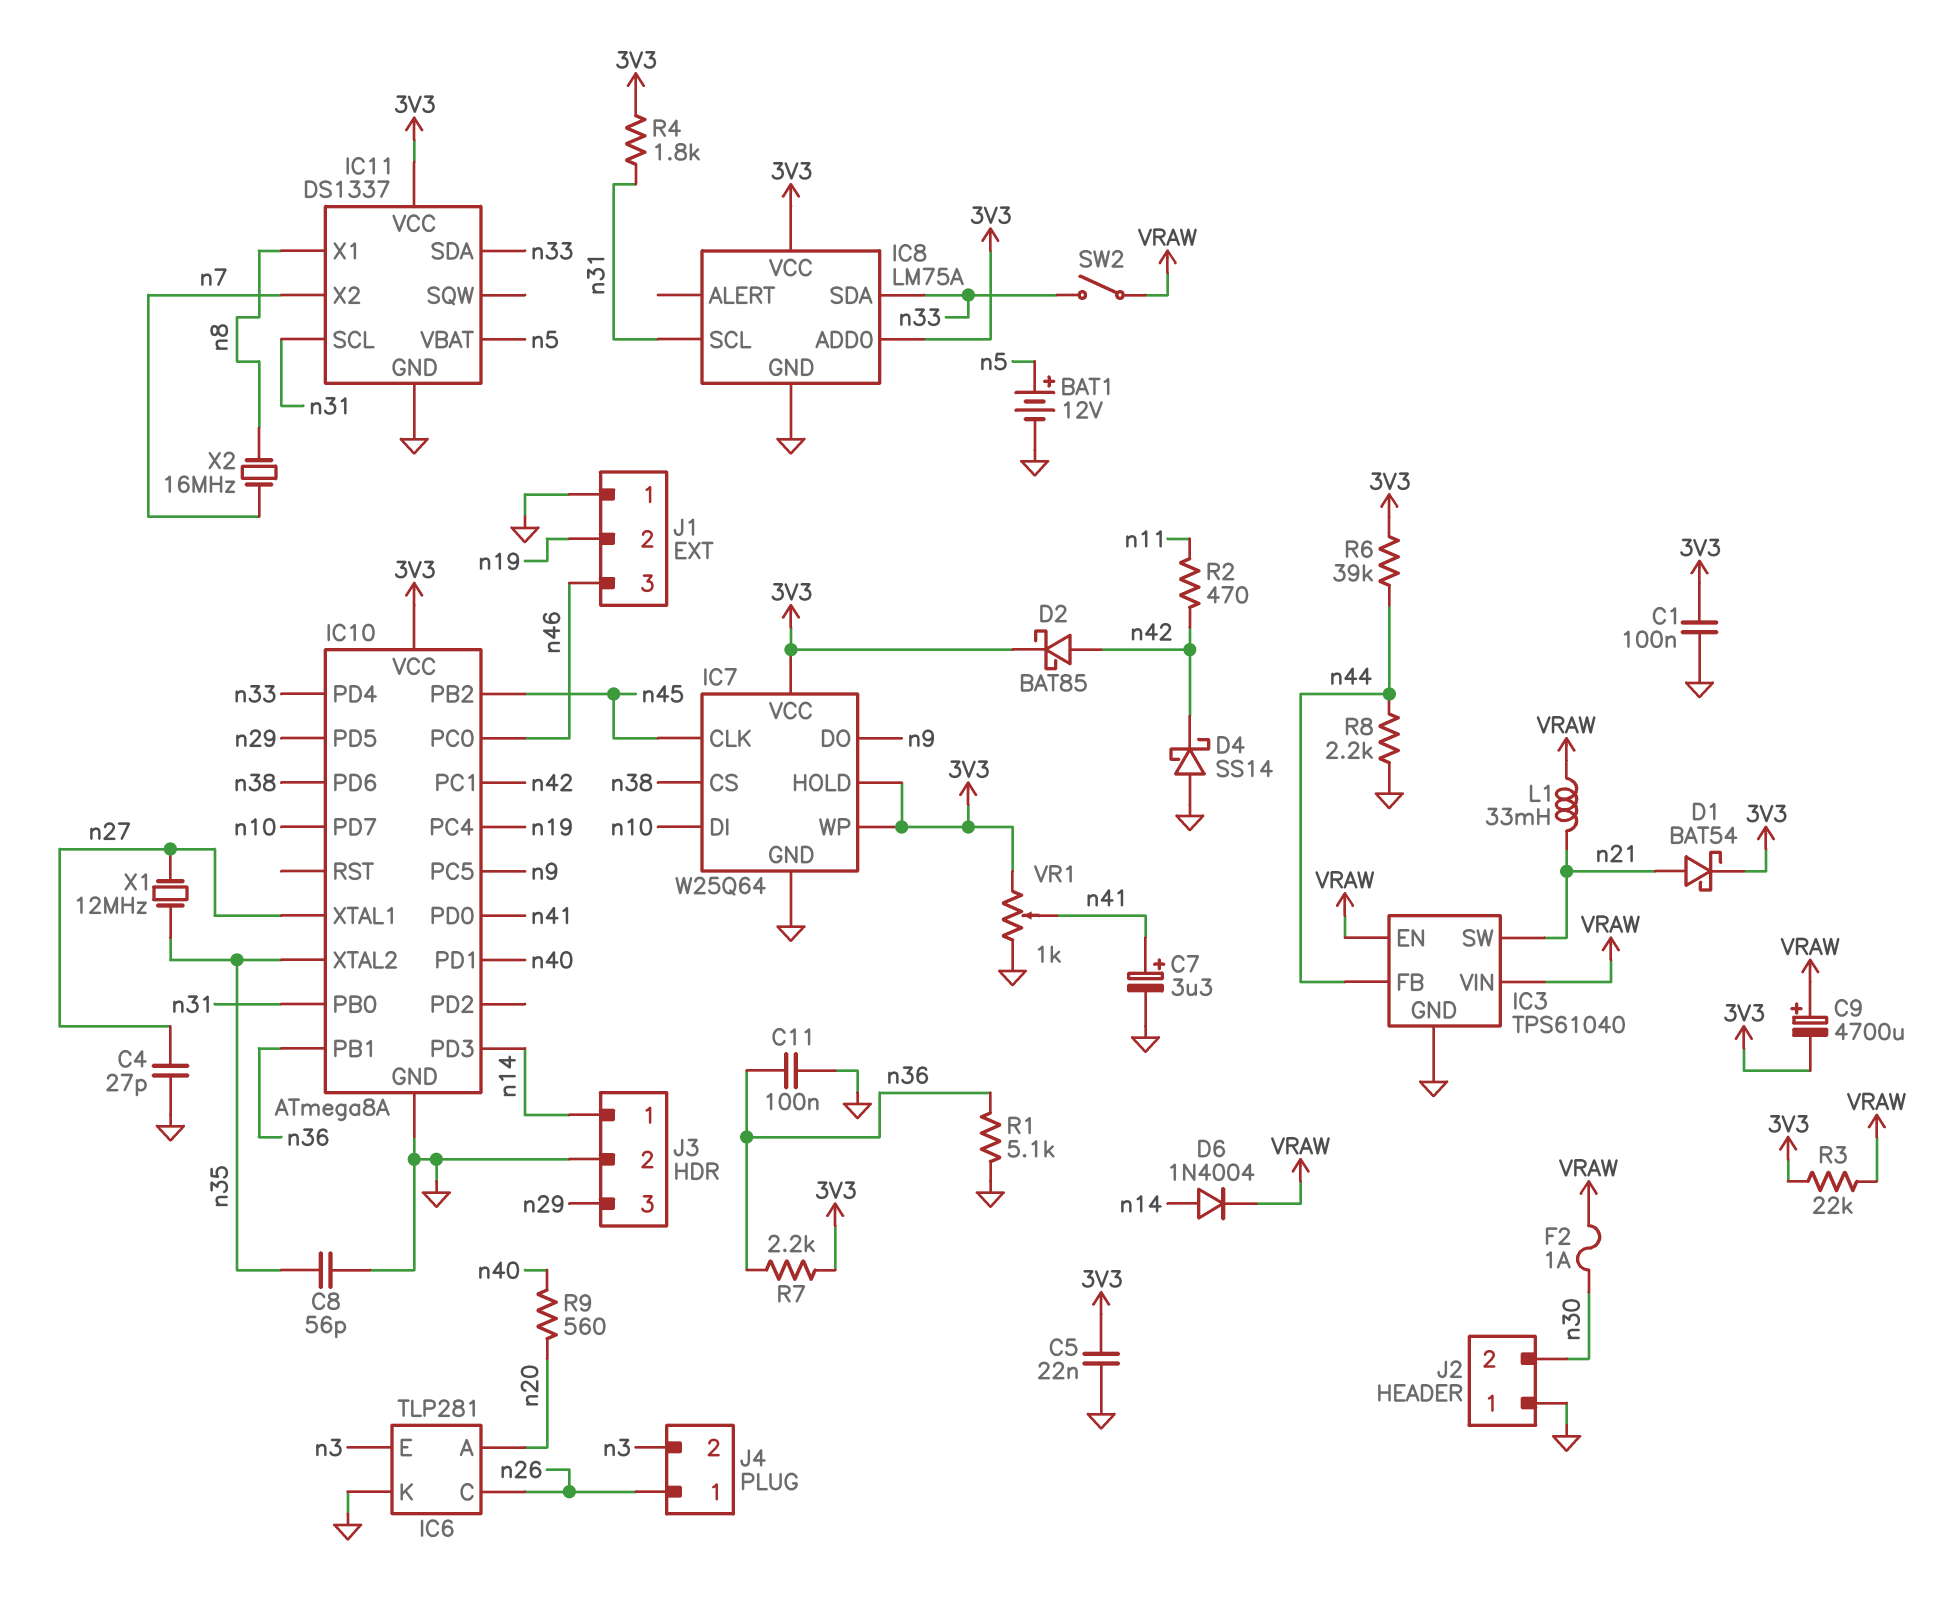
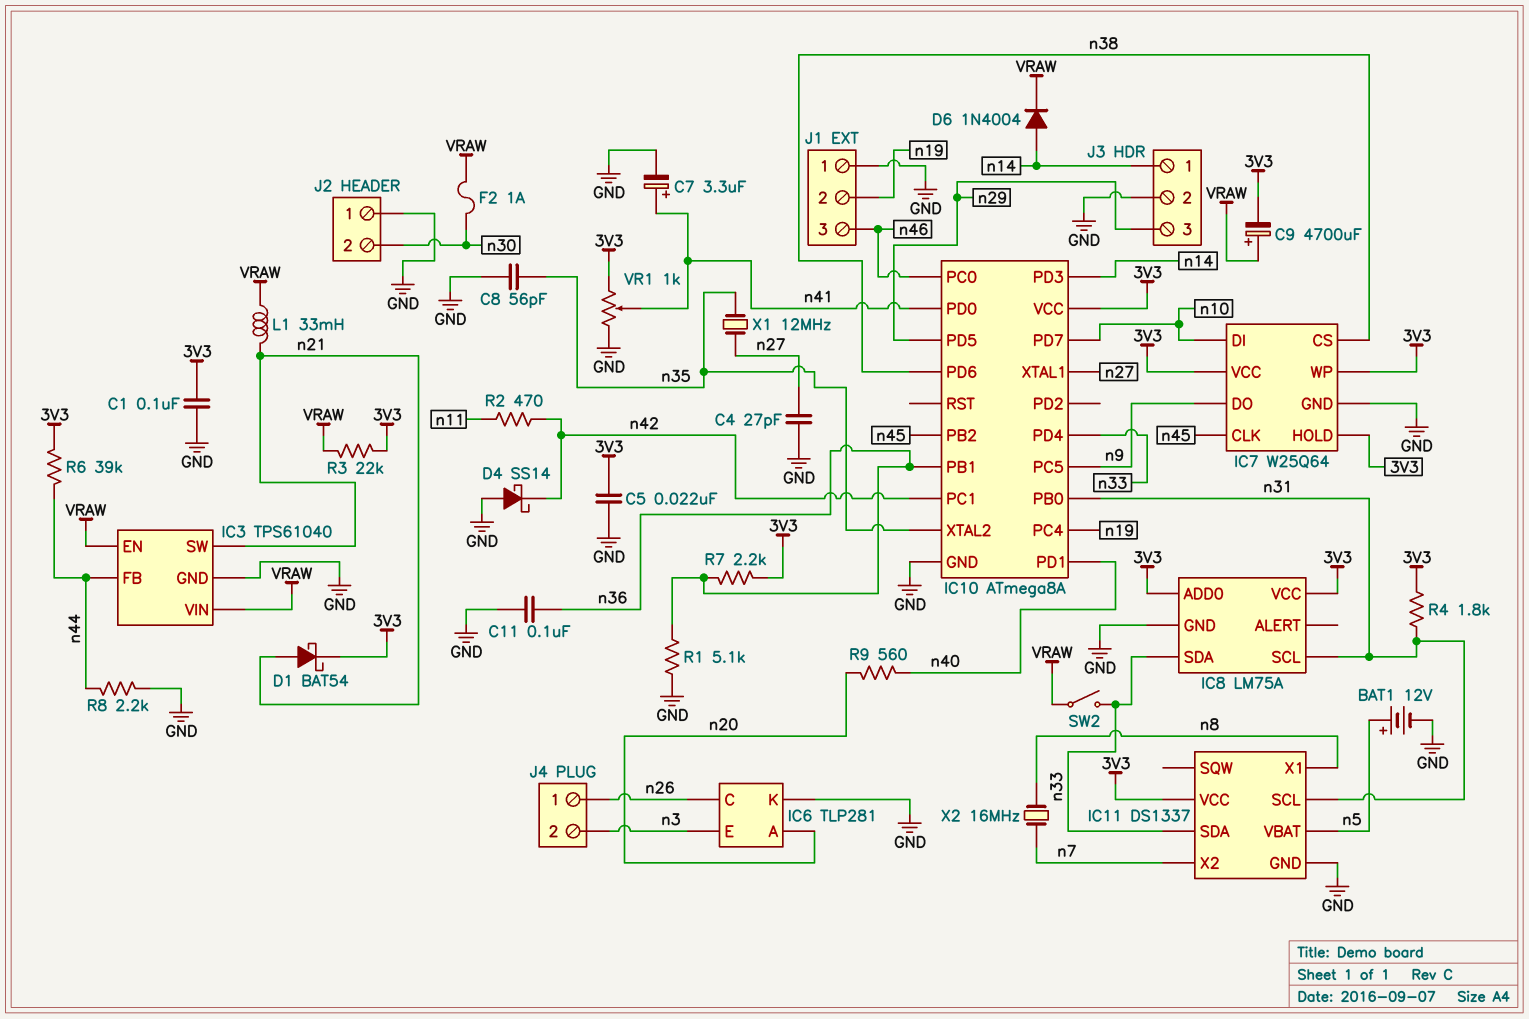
D2: schottky BAT85 (A n42, K 3V3) -> none

